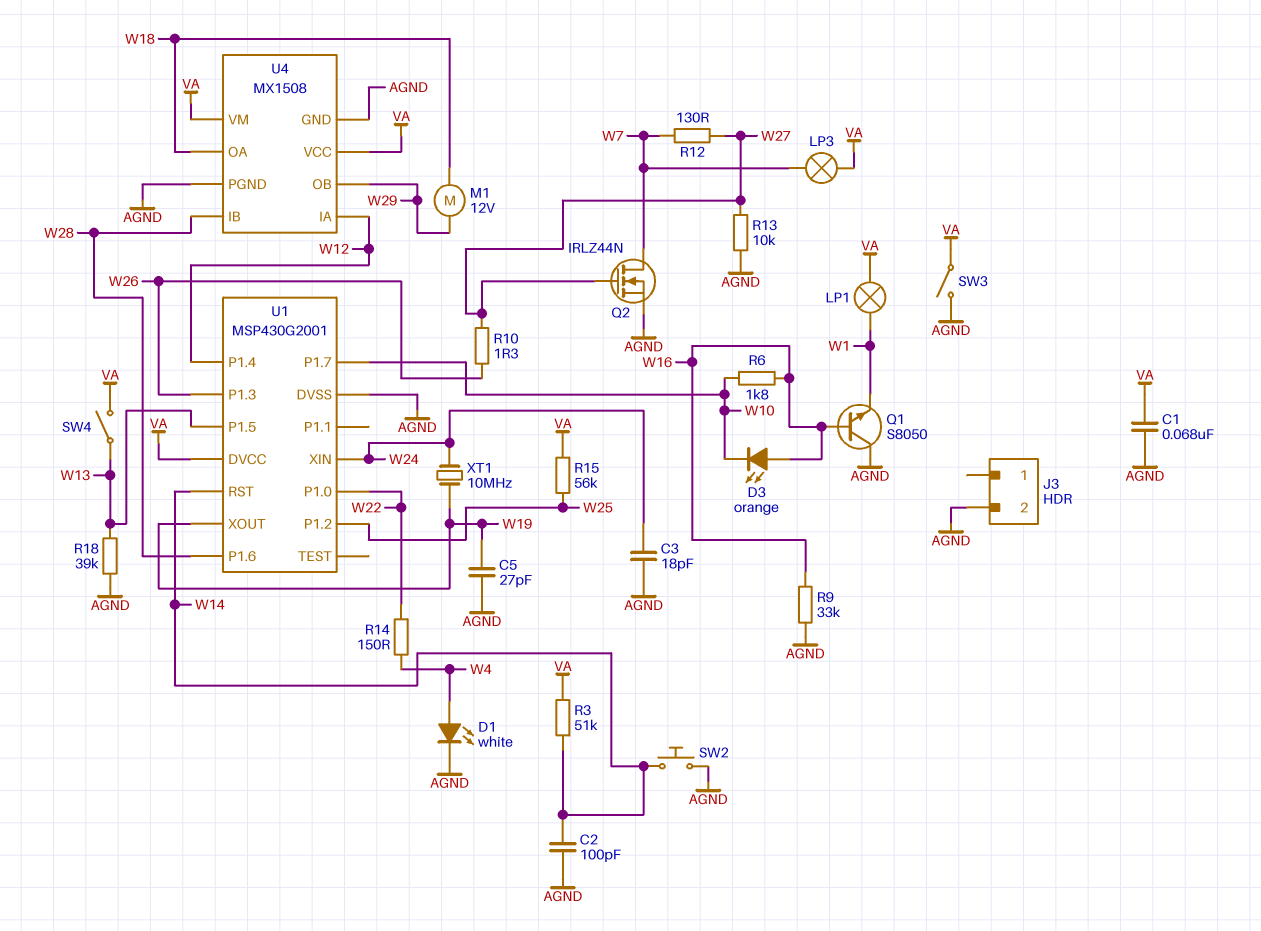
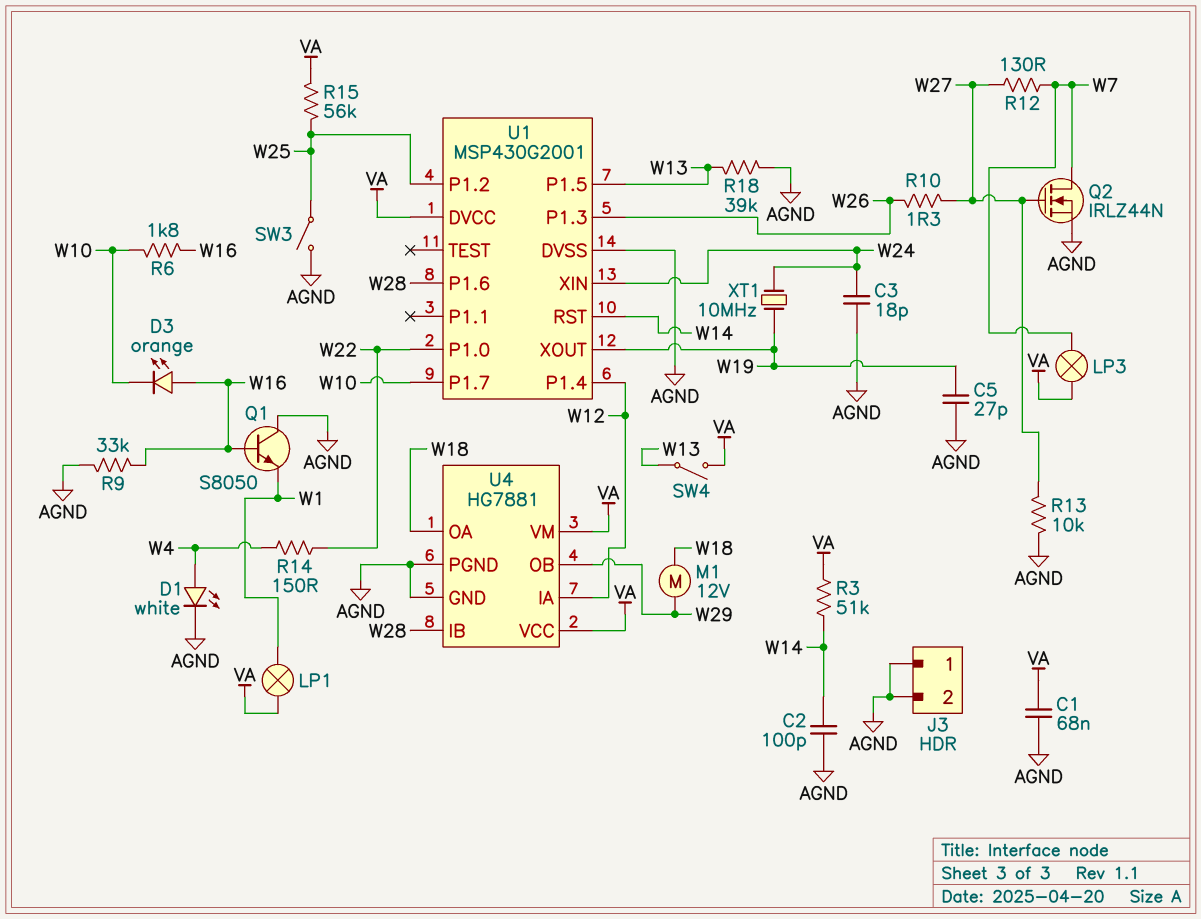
J3 pin 1: none -> AGND
SW2: button (AGND, W14) -> none
SW3: switch (AGND, VA) -> switch (AGND, W25)
U4: MX1508 -> HG7881

